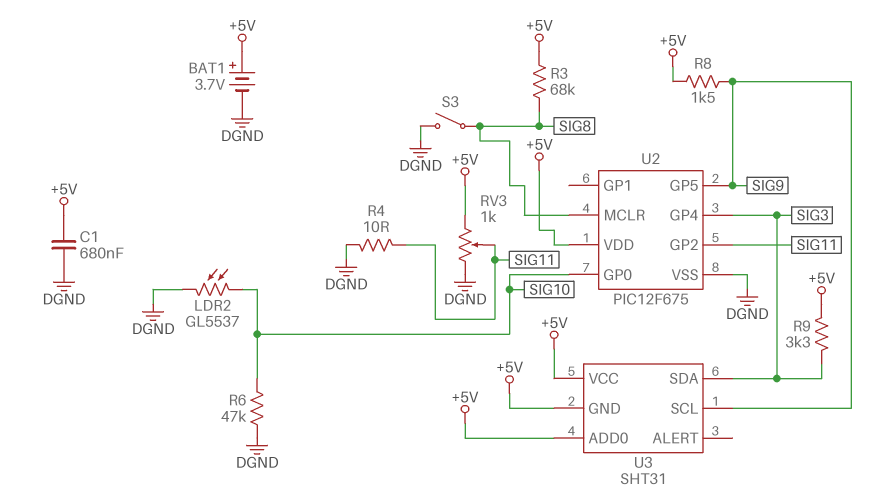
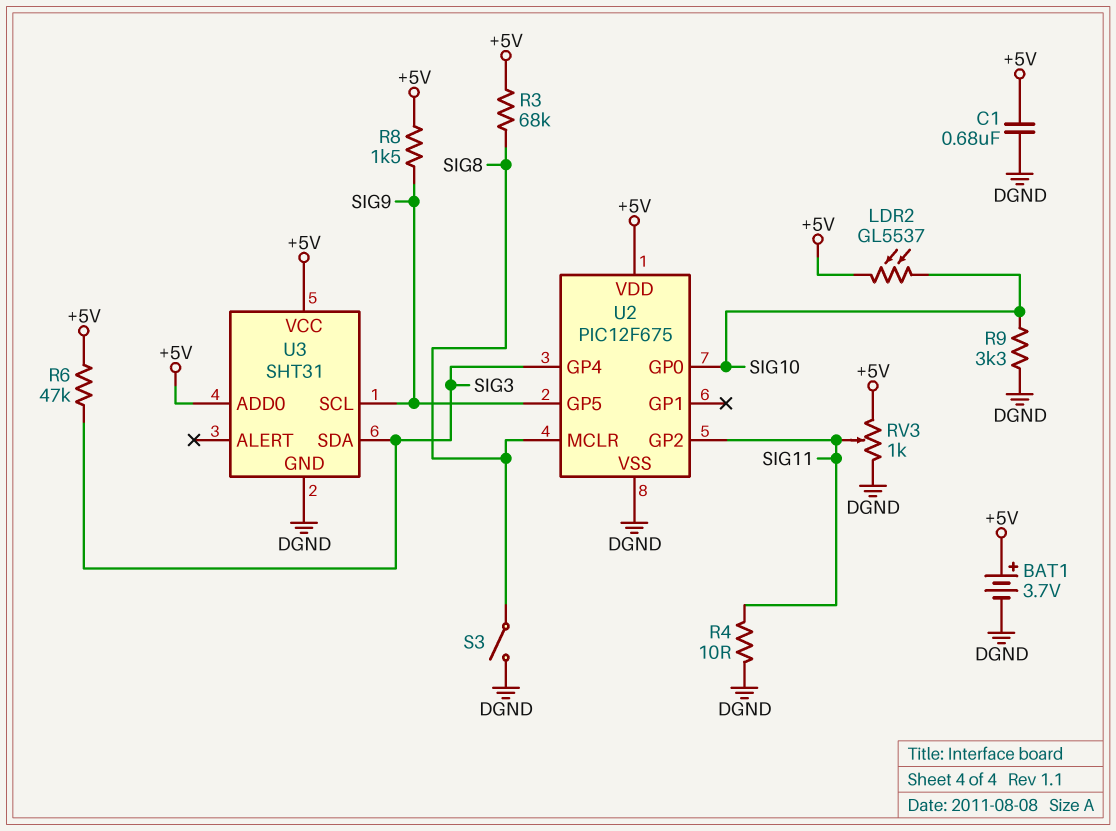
LDR2: GL5537 (DGND, SIG10) -> GL5537 (+5V, SIG10)
R6: 47k (DGND, SIG10) -> 47k (+5V, SIG3)
R9: 3.3k (+5V, SIG3) -> 3.3k (DGND, SIG10)
U3 pin GND: +5V -> DGND

